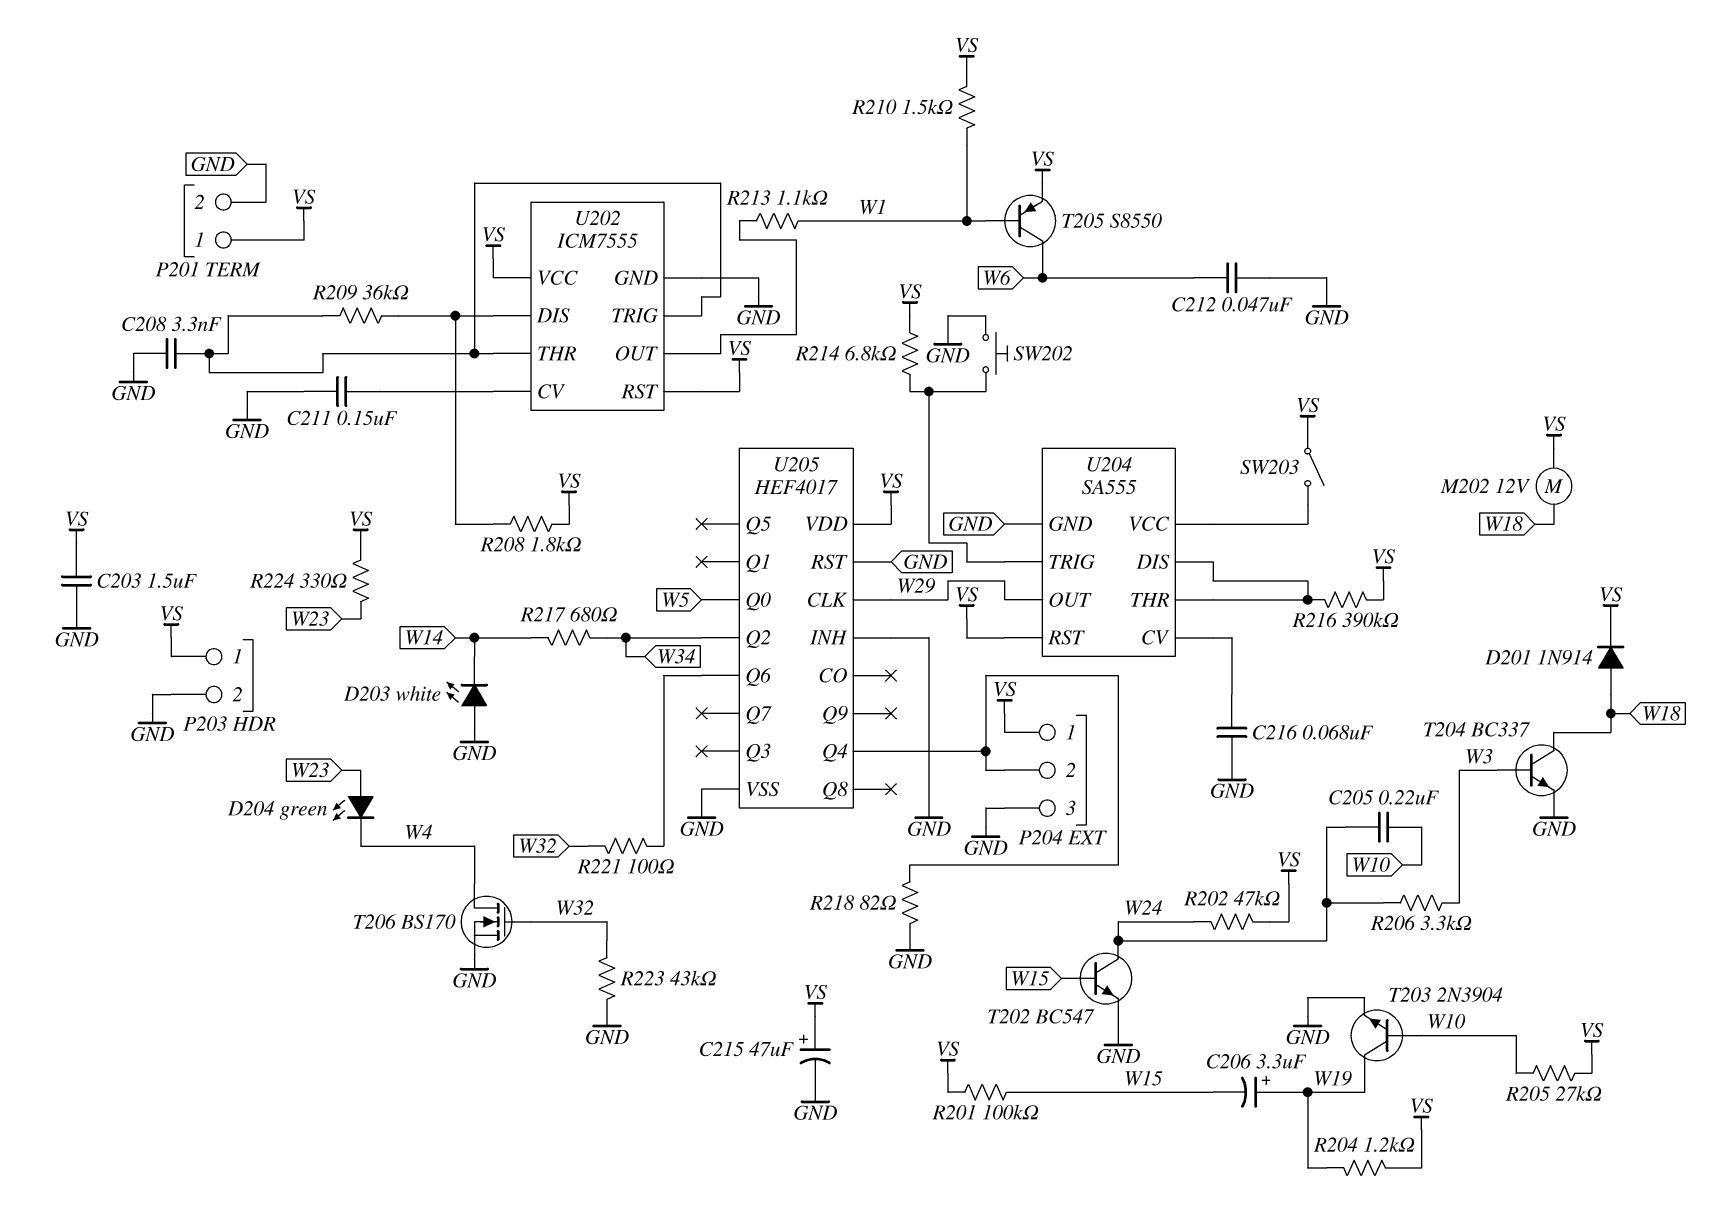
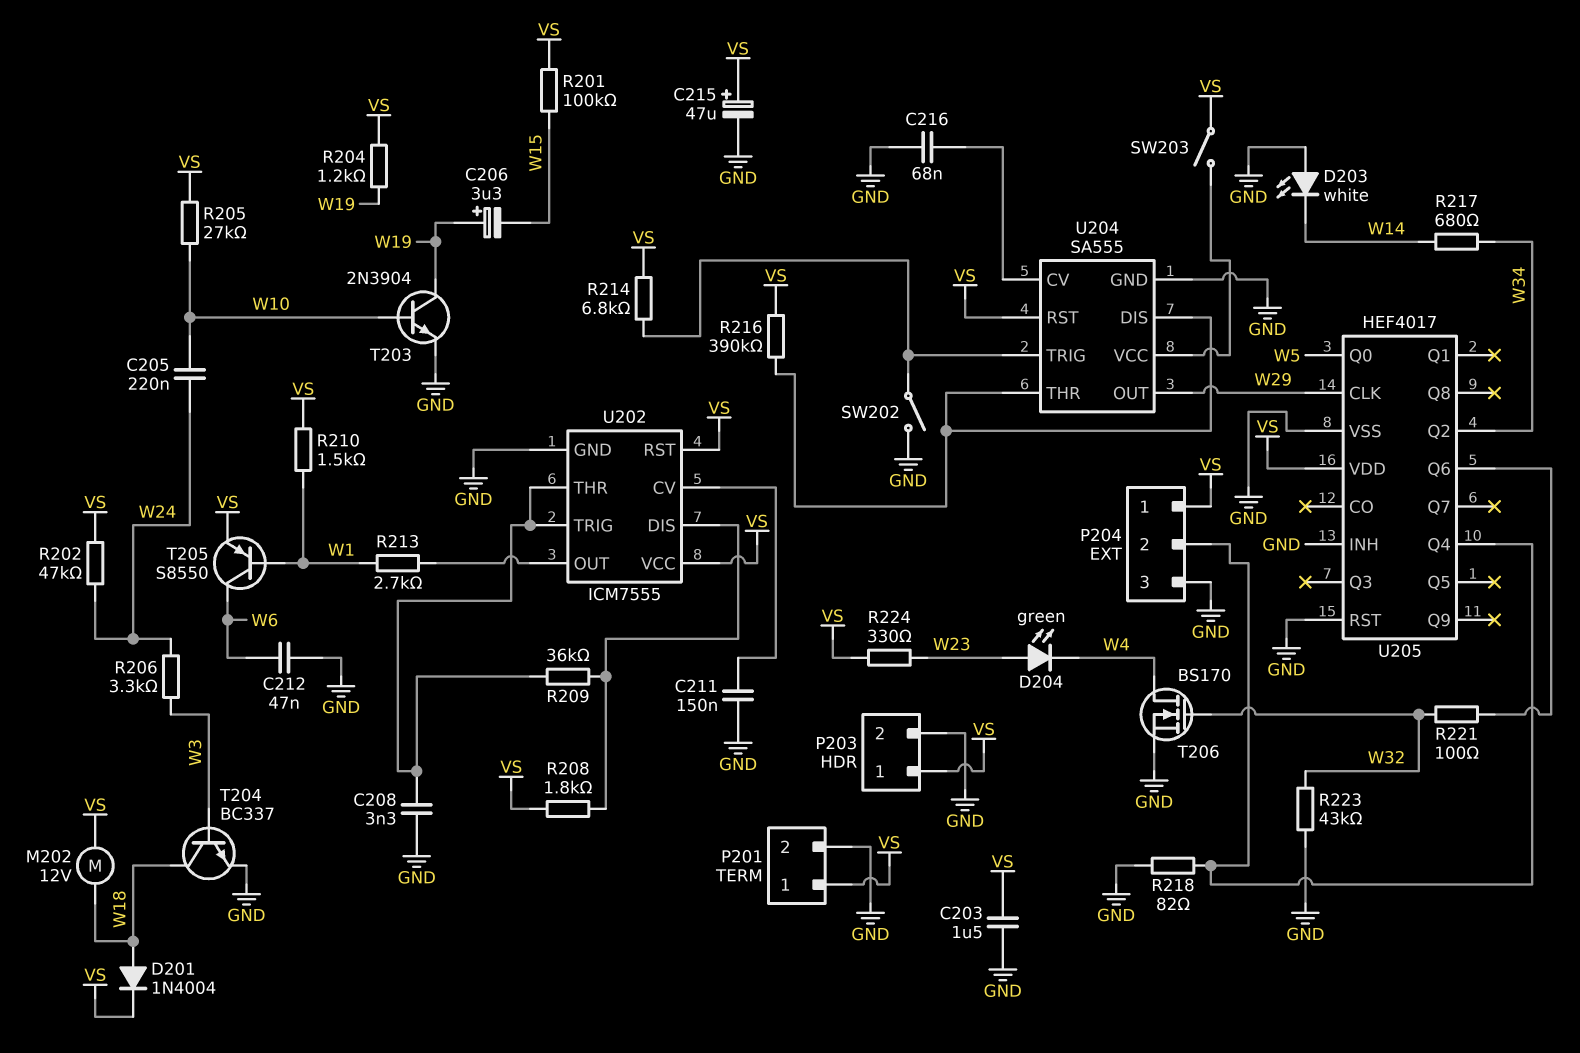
D201: diode 1N914 (A W18, K VS) -> diode 1N4004 (A W18, K VS)
R213: 1.1k (U202/OUT, W1) -> 2.7k (U202/OUT, W1)
SW202: button (GND, U204/TRIG) -> switch (GND, U204/TRIG)
T202: NPN BC547 (B W15, C W24, E GND) -> none

